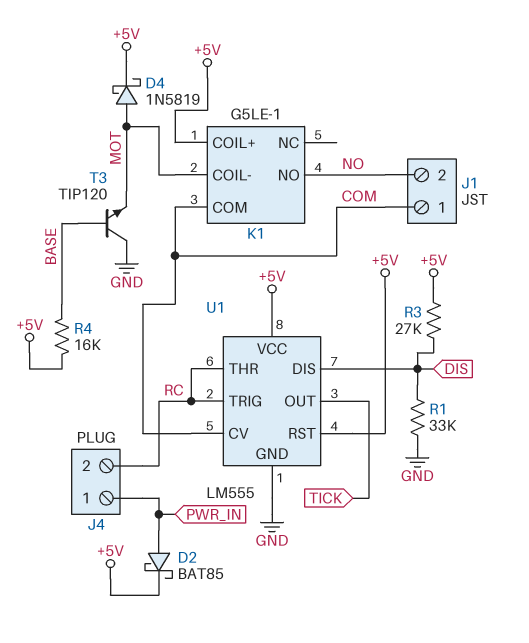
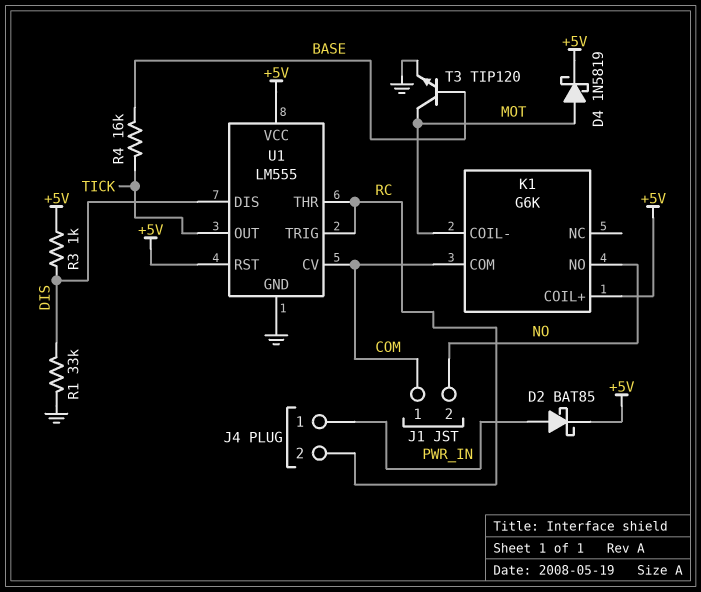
K1: G5LE-1 -> G6K
R3: 27k (+5V, DIS) -> 1k (+5V, DIS)
R4: 16k (+5V, BASE) -> 16k (BASE, TICK)
T3: NPN TIP120 (B BASE, C GND, E MOT) -> NPN TIP120 (B BASE, C MOT, E GND)

